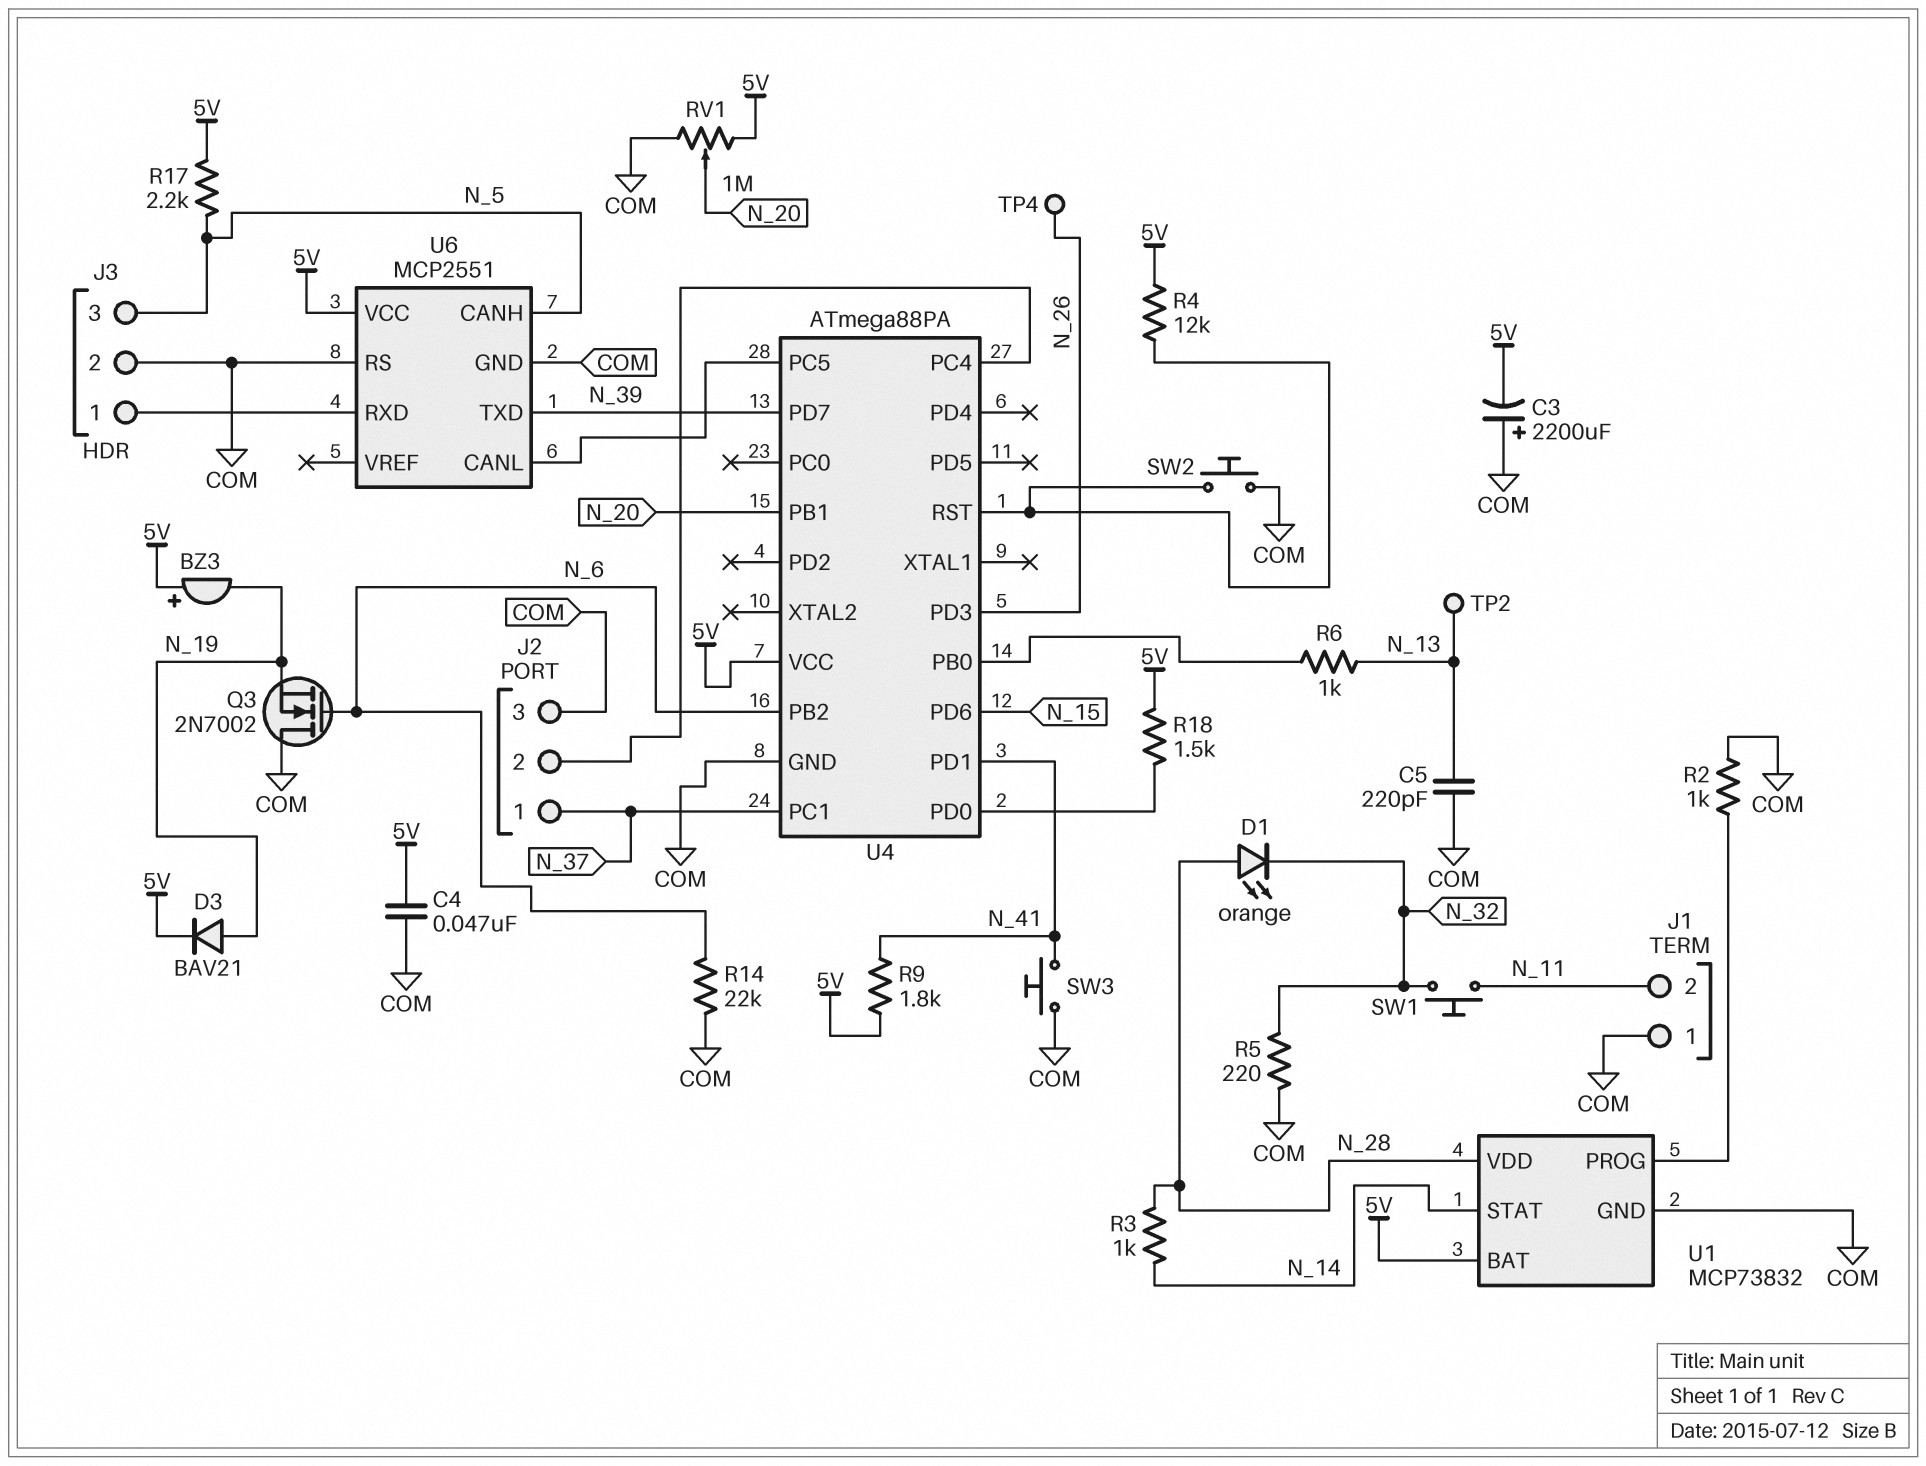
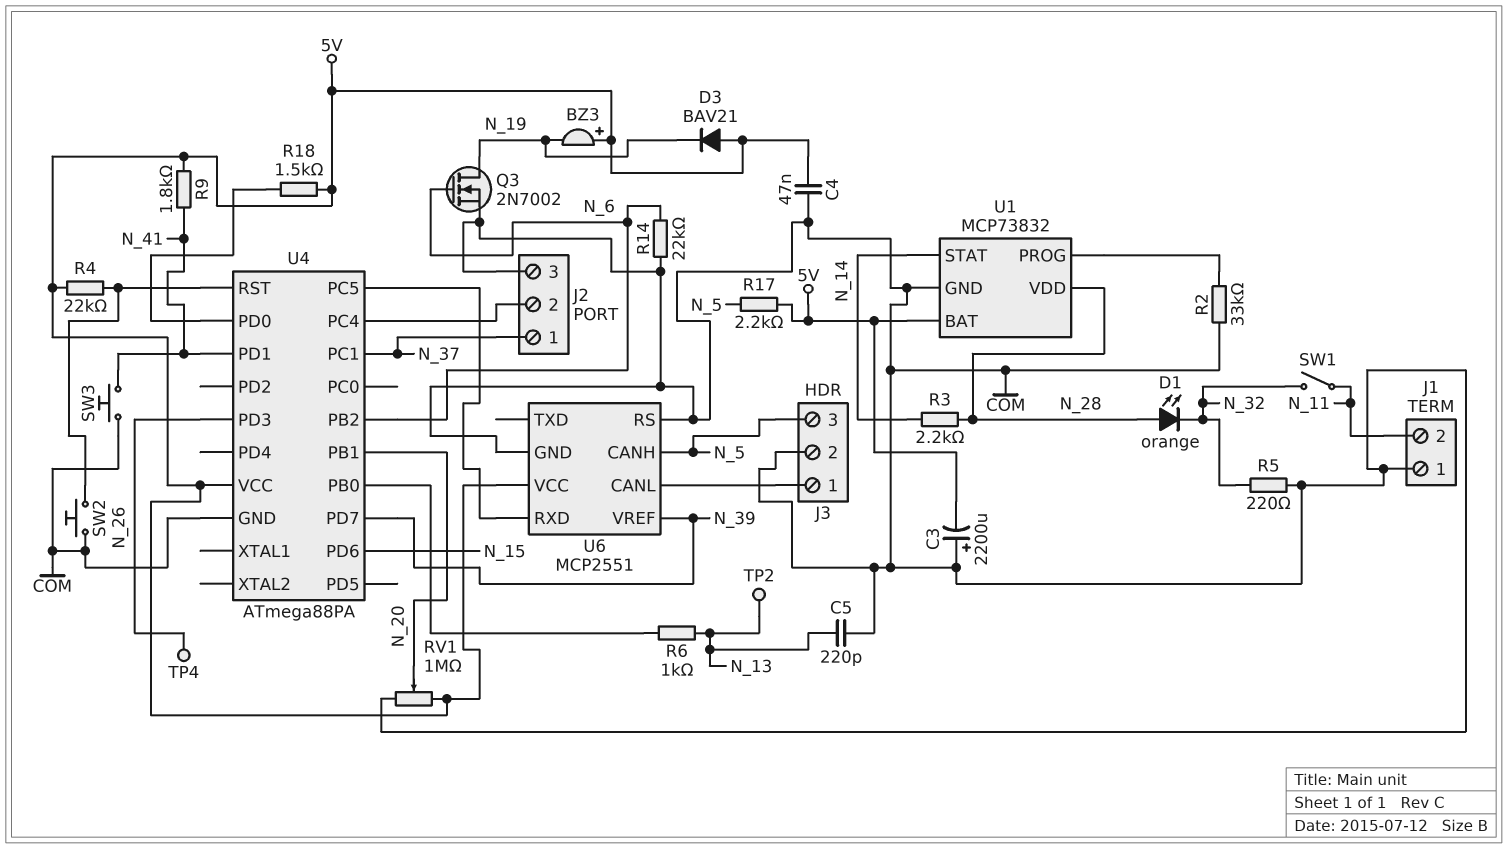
D3: diode BAV21 (A N_19, K 5V) -> diode BAV21 (A 5V, K N_19)
Q3: NMOS 2N7002 (G N_6, D COM, S N_19) -> NMOS 2N7002 (G N_6, D N_19, S COM)
R2: 1k (COM, U1/PROG) -> 33k (COM, U1/PROG)
R3: 1k (N_14, N_28) -> 2.2k (N_14, N_28)
R4: 12k (5V, U4/RST) -> 22k (5V, U4/RST)
SW1: button (N_11, N_32) -> switch (N_11, N_32)
U6 pin CANL: U4/PC5 -> J3/1
U6 pin RXD: J3/1 -> U4/PC5
U6 pin TXD: N_39 -> none
U6 pin VREF: none -> N_39

